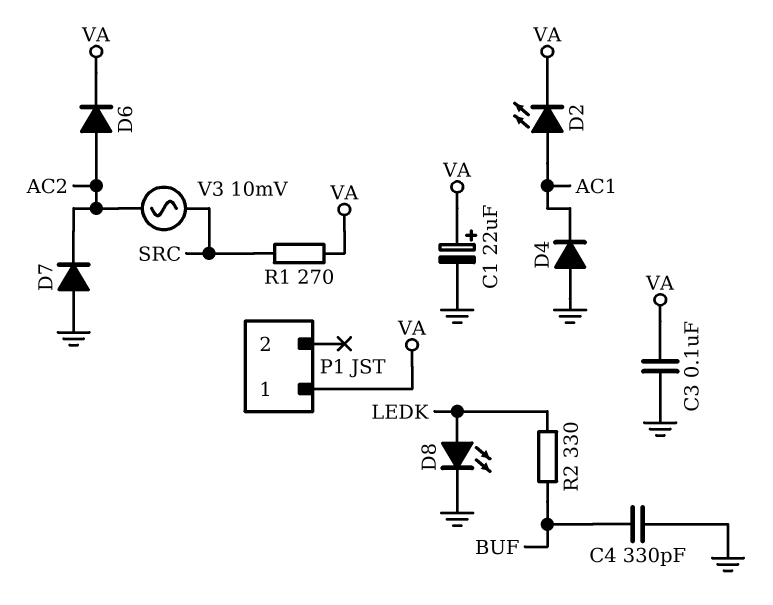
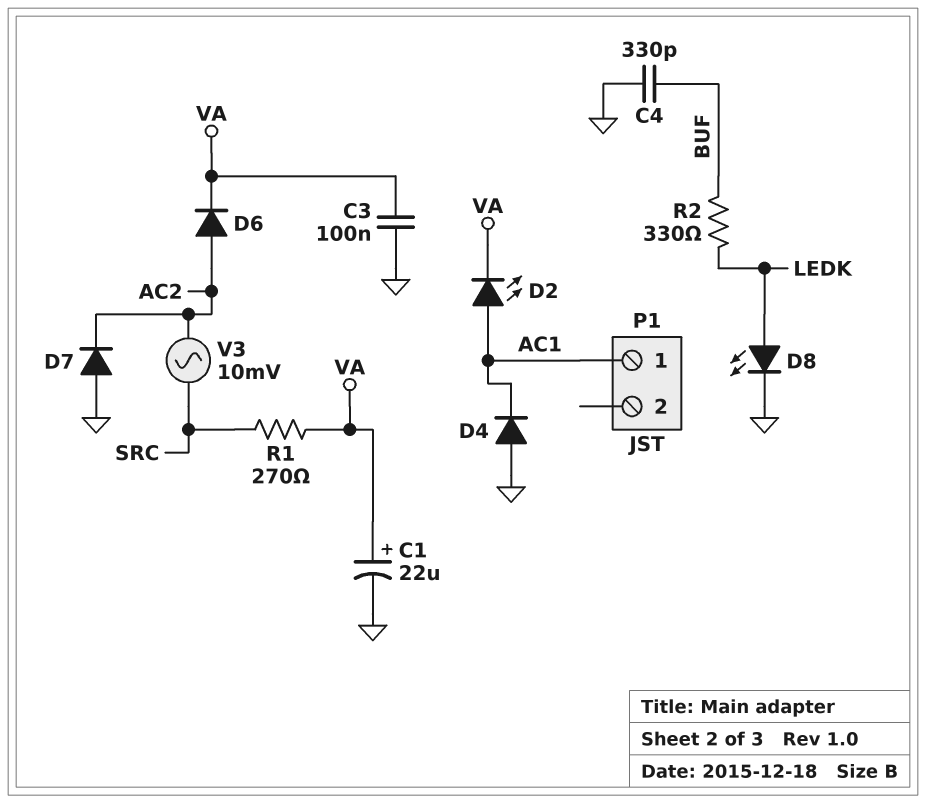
P1 pin 1: VA -> AC1

